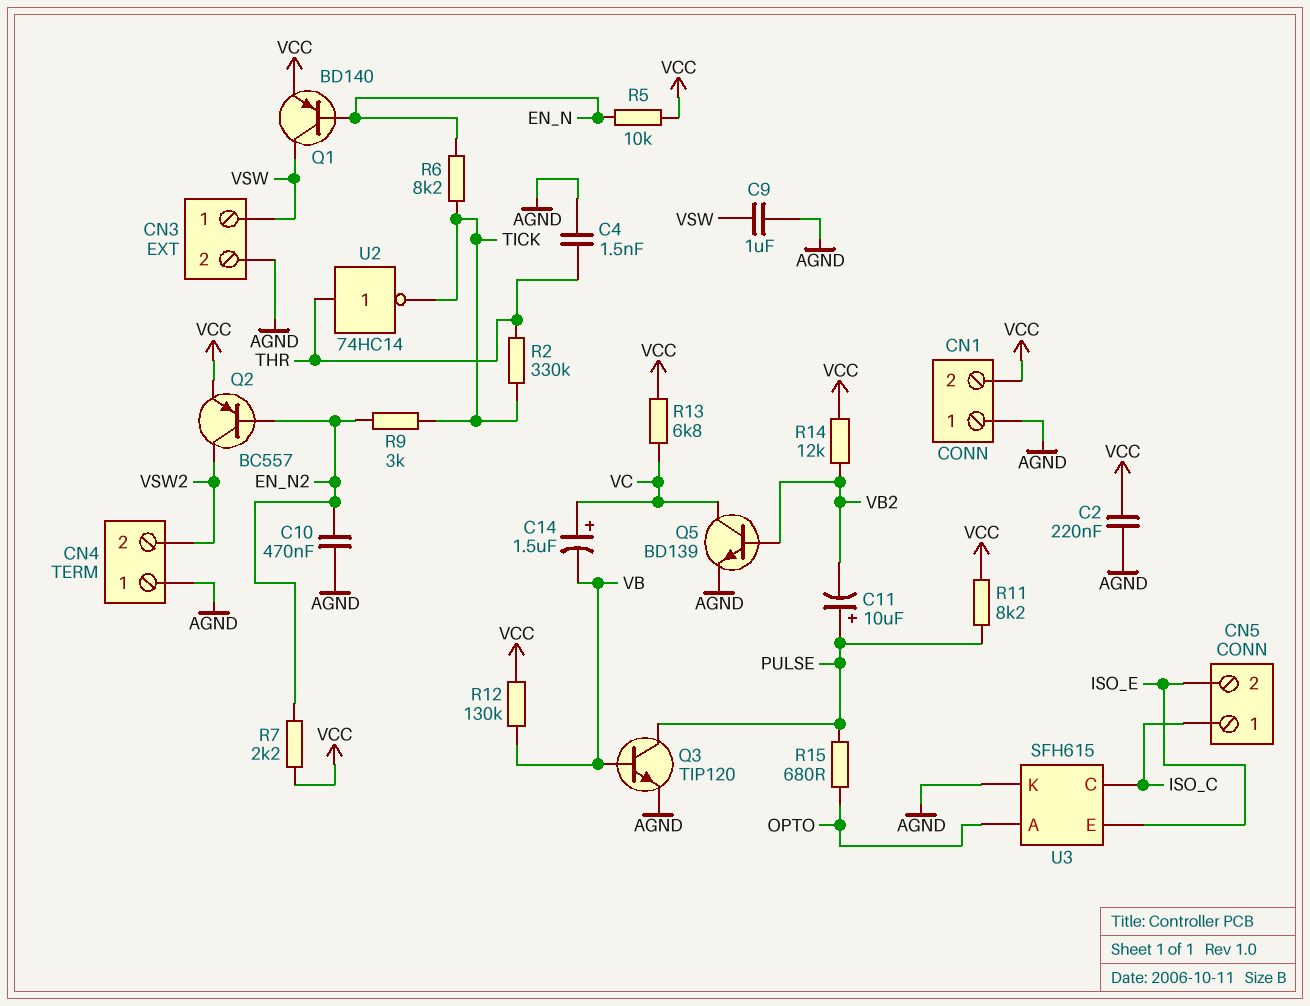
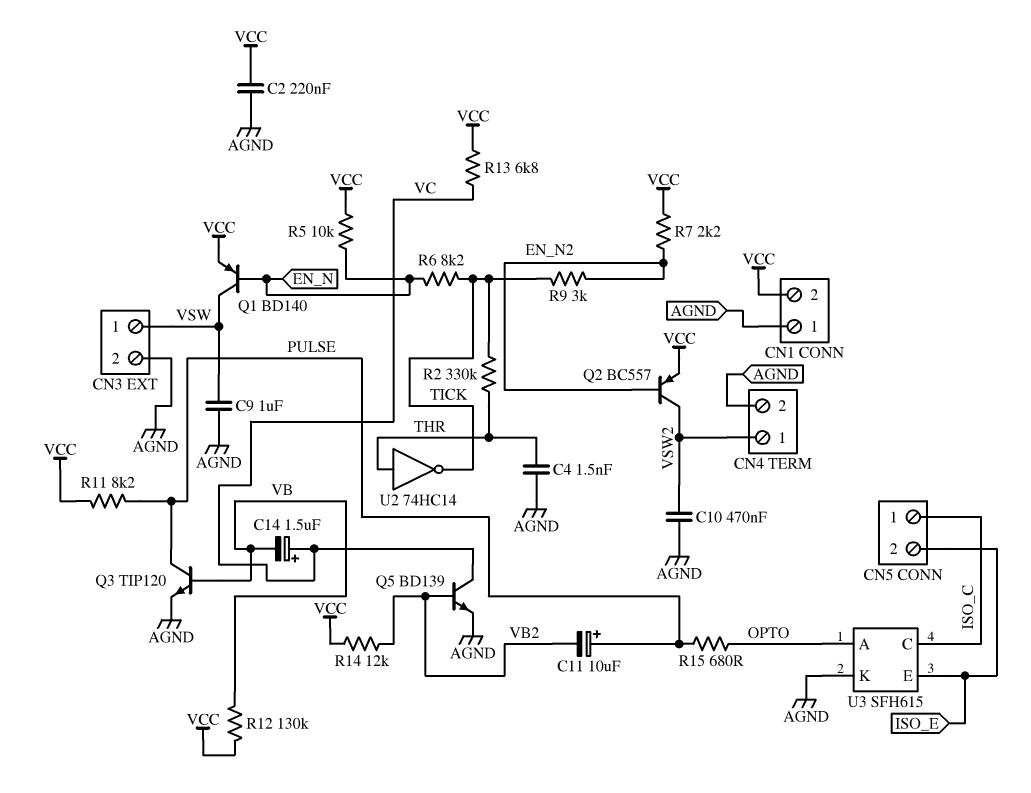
C10: 470nF (AGND, EN_N2) -> 470nF (AGND, VSW2)
CN4 pin 1: AGND -> VSW2
CN4 pin 2: VSW2 -> AGND

